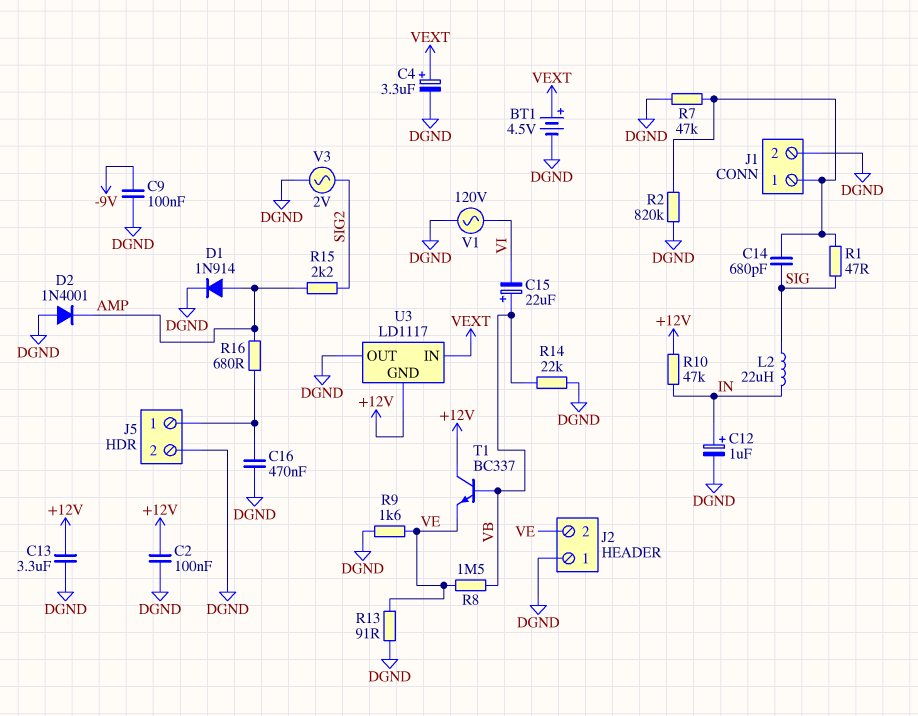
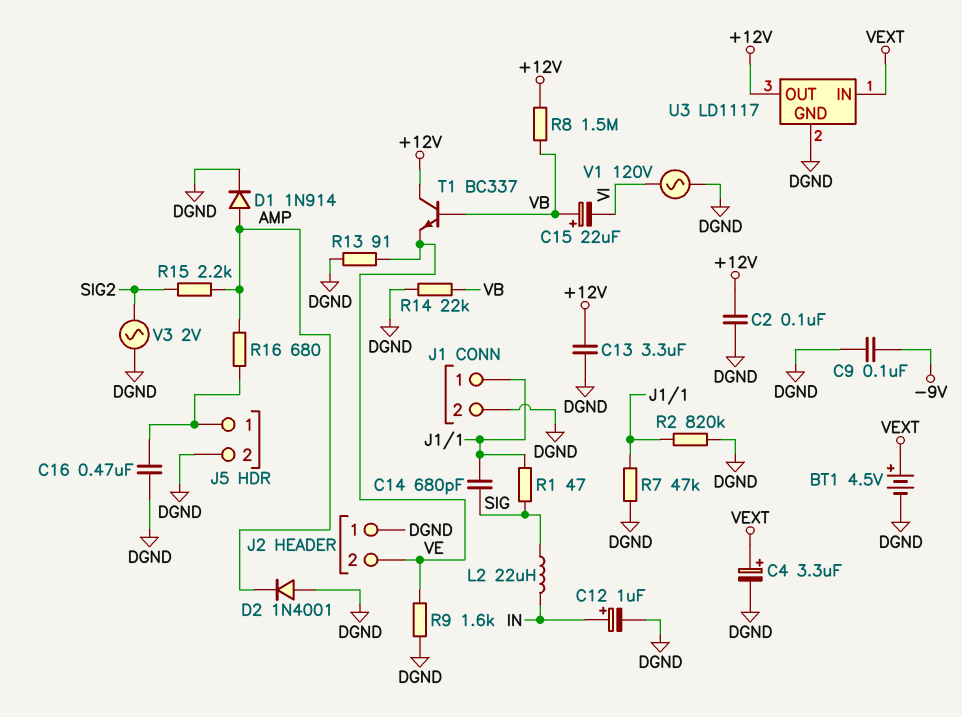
R8: 1.5M (VB, VE) -> 1.5M (+12V, VB)
R10: 47k (+12V, IN) -> none
U3 pin GND: +12V -> DGND
U3 pin OUT: DGND -> +12V

